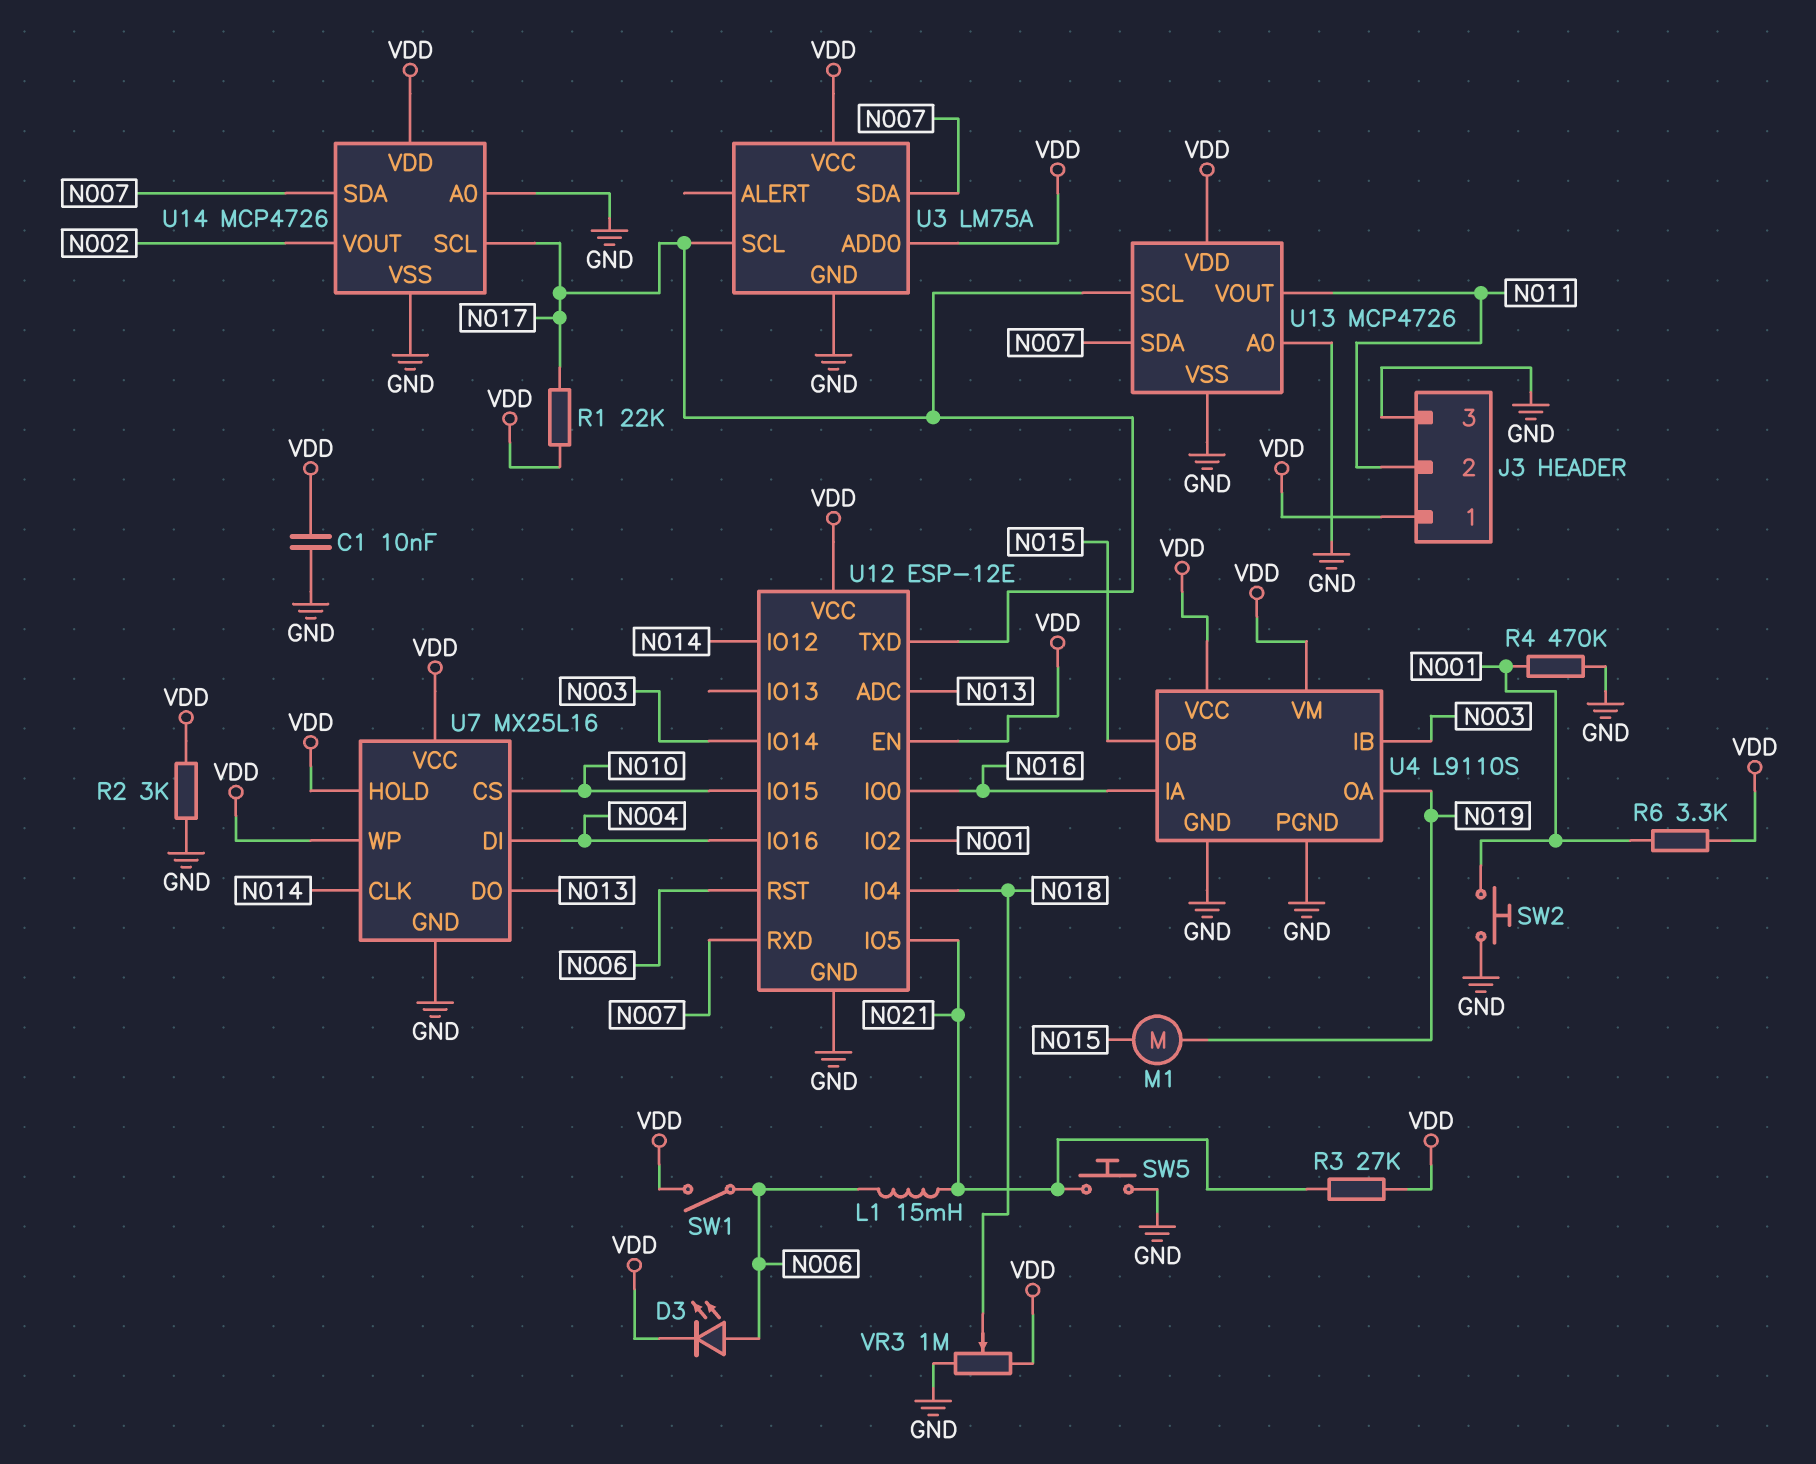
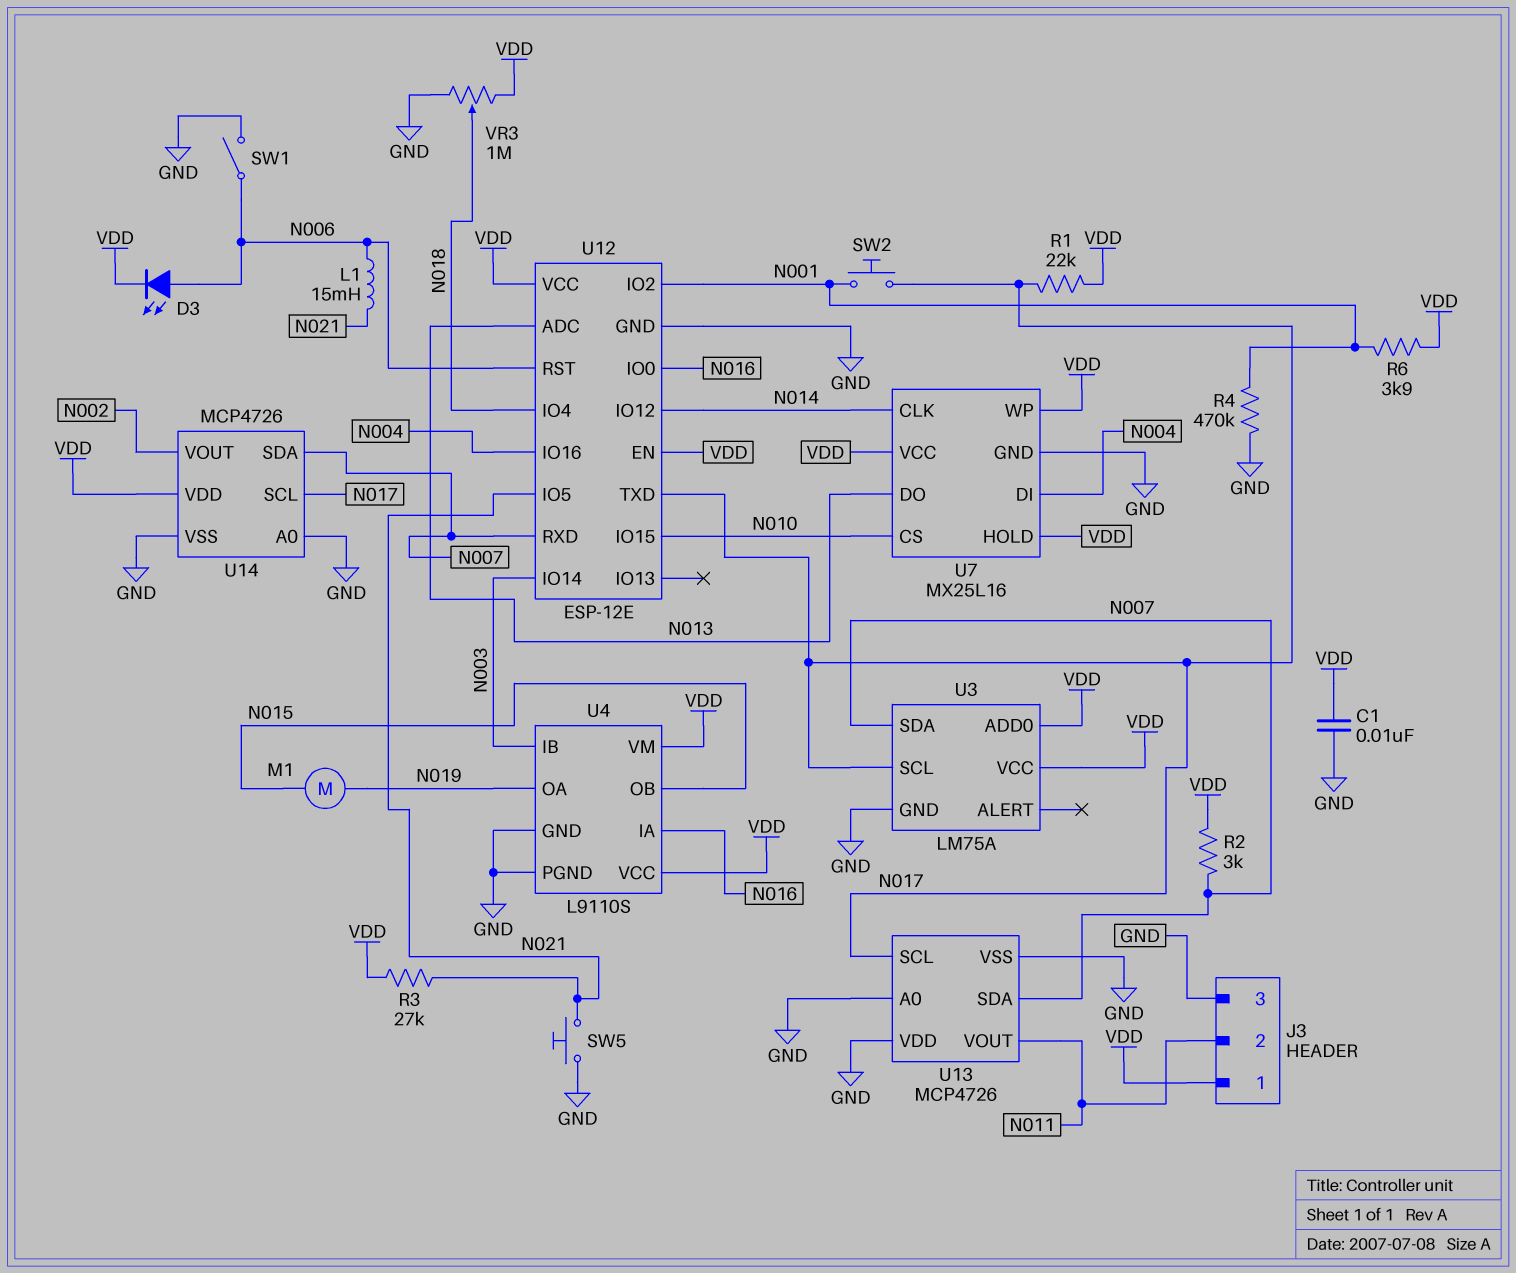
R2: 3k (GND, VDD) -> 3k (N007, VDD)
R6: 3.3k (N001, VDD) -> 3.9k (N001, VDD)
SW1: switch (N006, VDD) -> switch (GND, N006)
SW2: button (GND, N001) -> button (N001, N017)
U13 pin VDD: VDD -> GND

